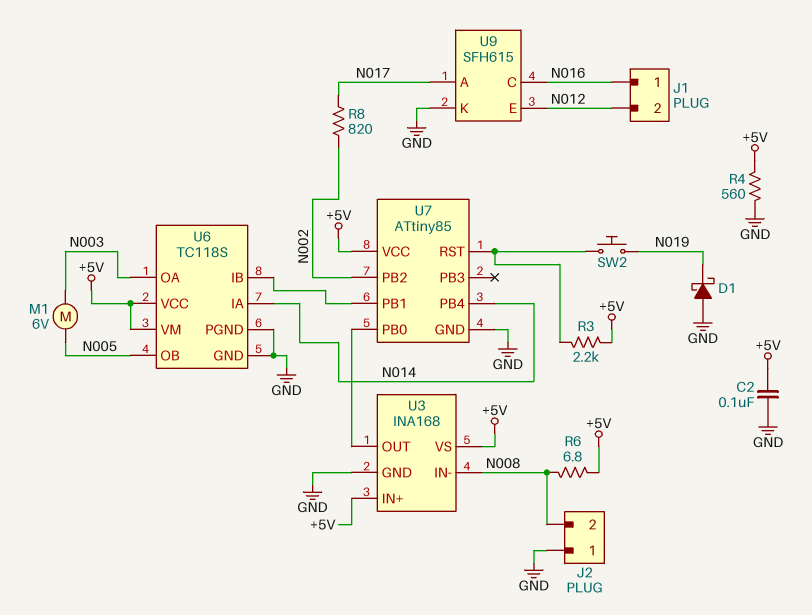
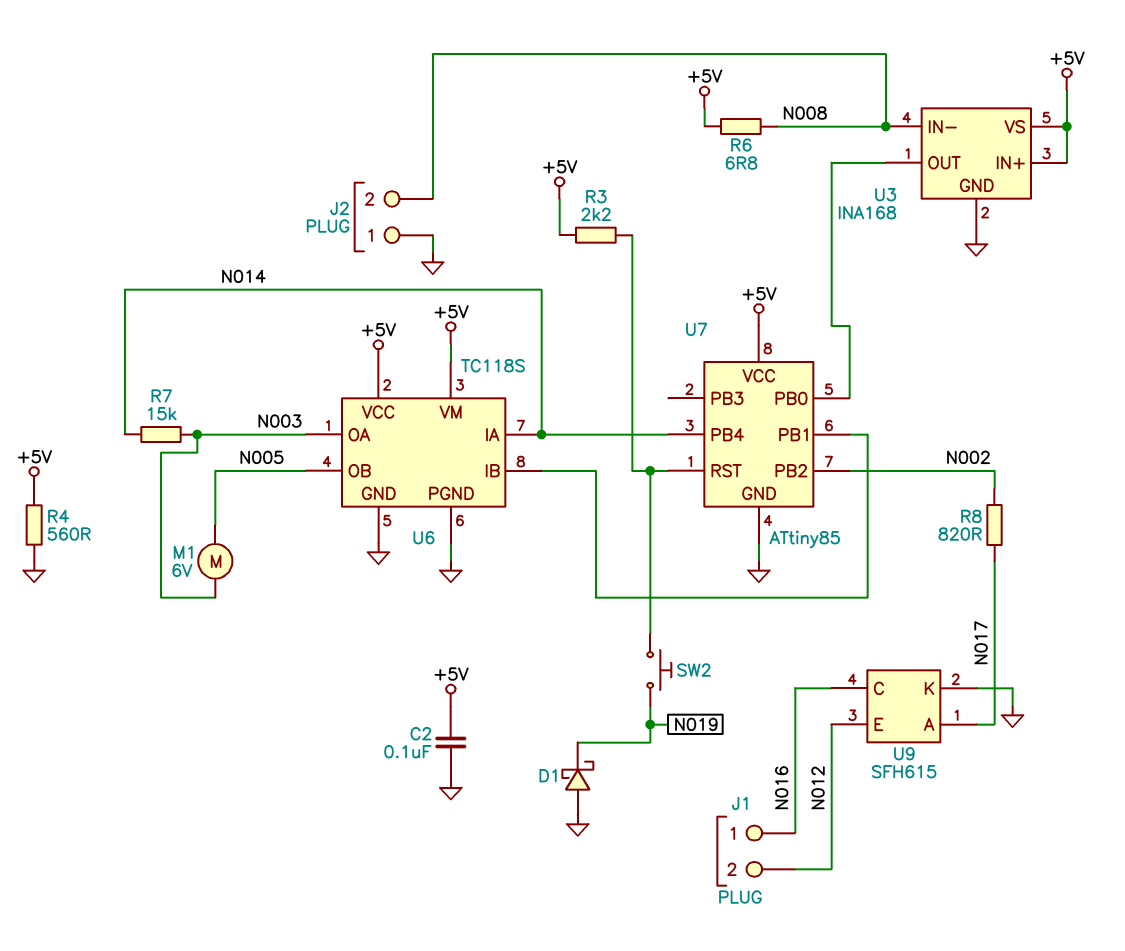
R7: none -> 15k (N003, N014)

